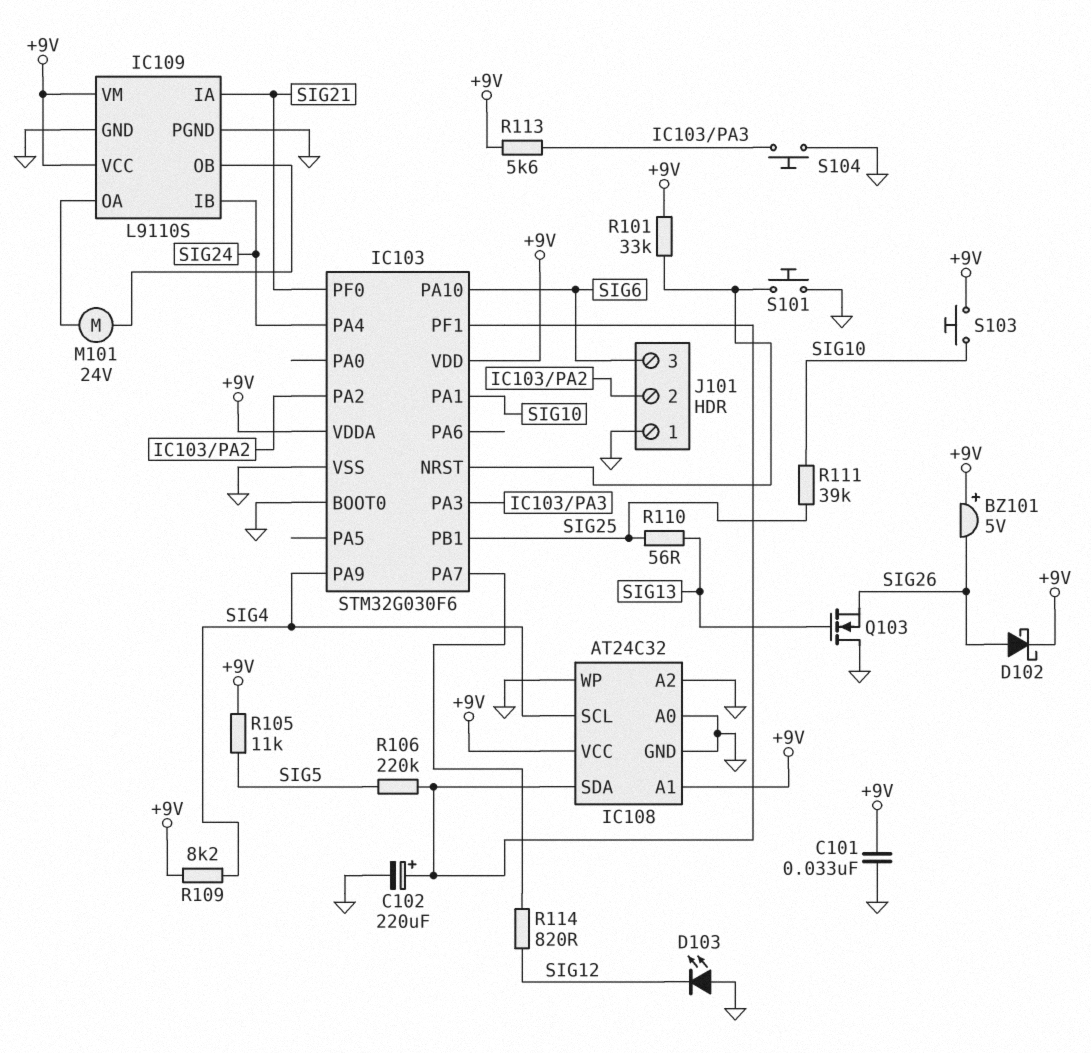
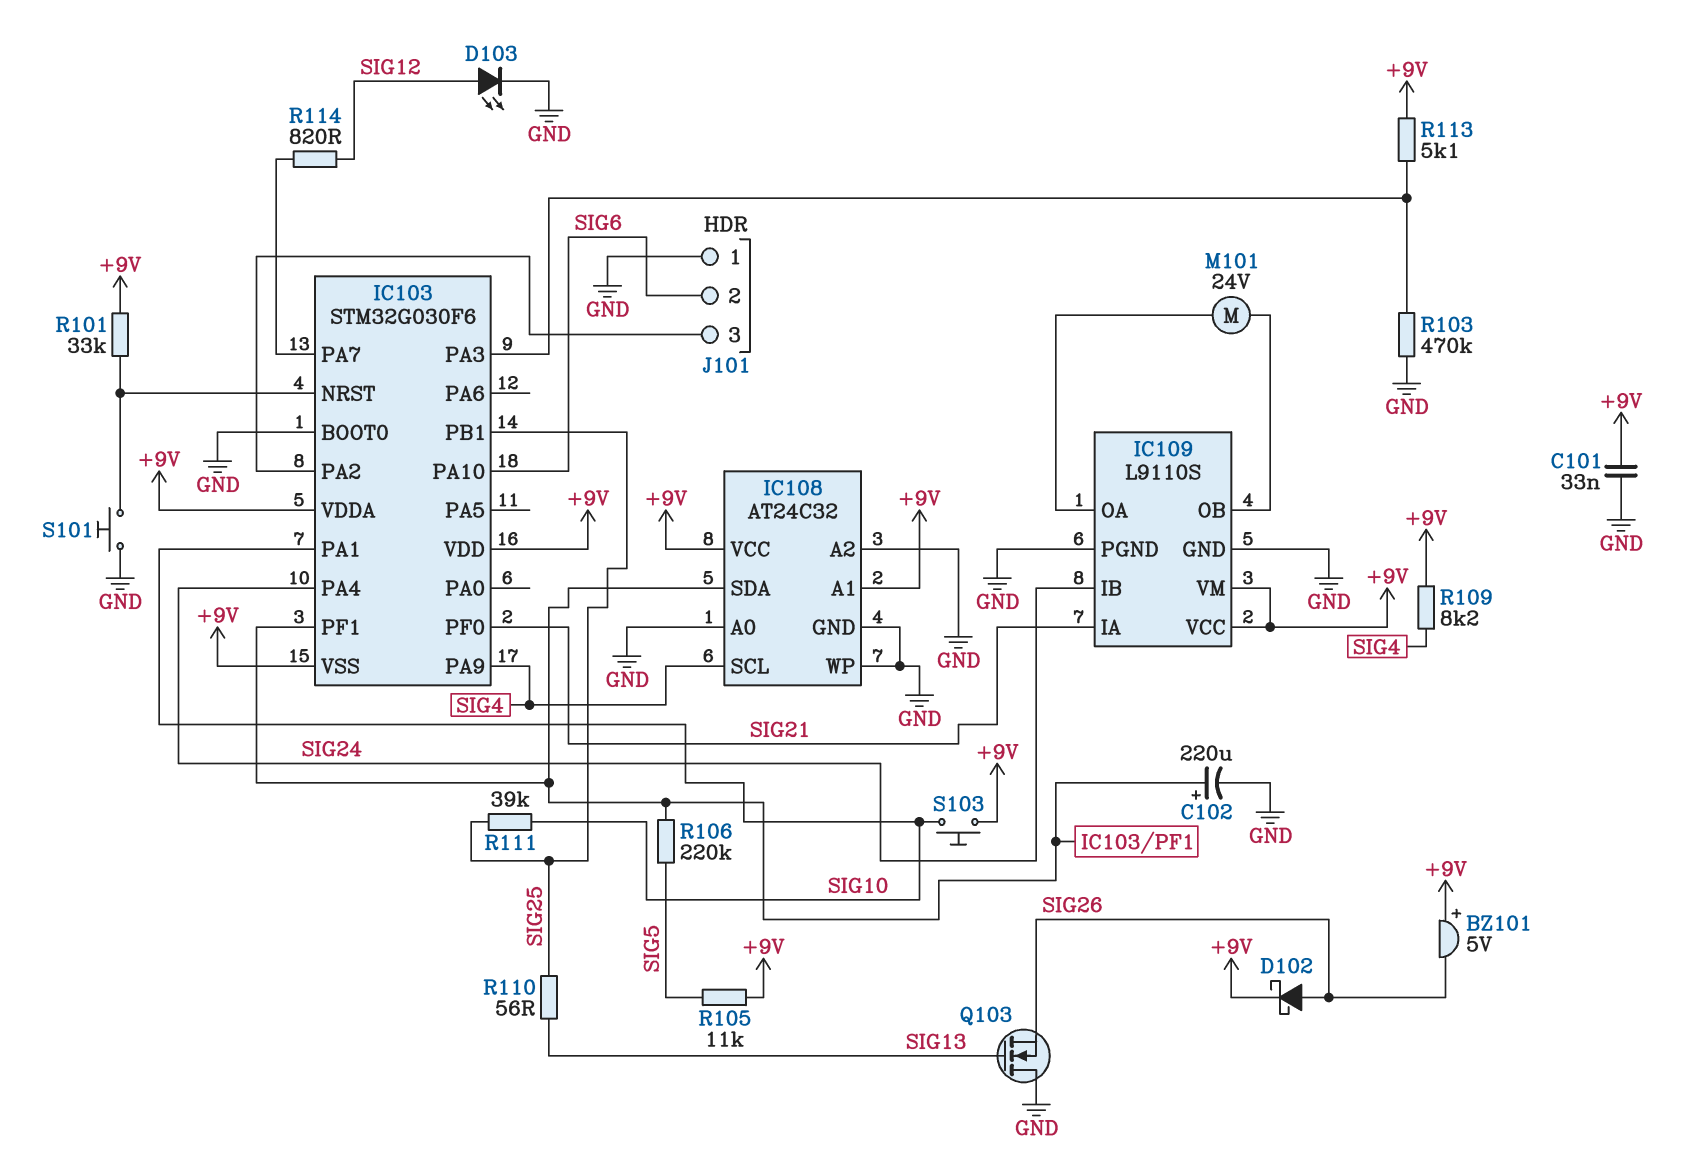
D103: LED (A GND, K SIG12) -> LED (A SIG12, K GND)
IC103 pin VSS: GND -> +9V
J101 pin 2: IC103/PA2 -> SIG6
J101 pin 3: SIG6 -> IC103/PA2
R103: none -> 470k (GND, IC103/PA3)
R113: 5.6k (+9V, IC103/PA3) -> 5.1k (+9V, IC103/PA3)
S104: button (GND, IC103/PA3) -> none

